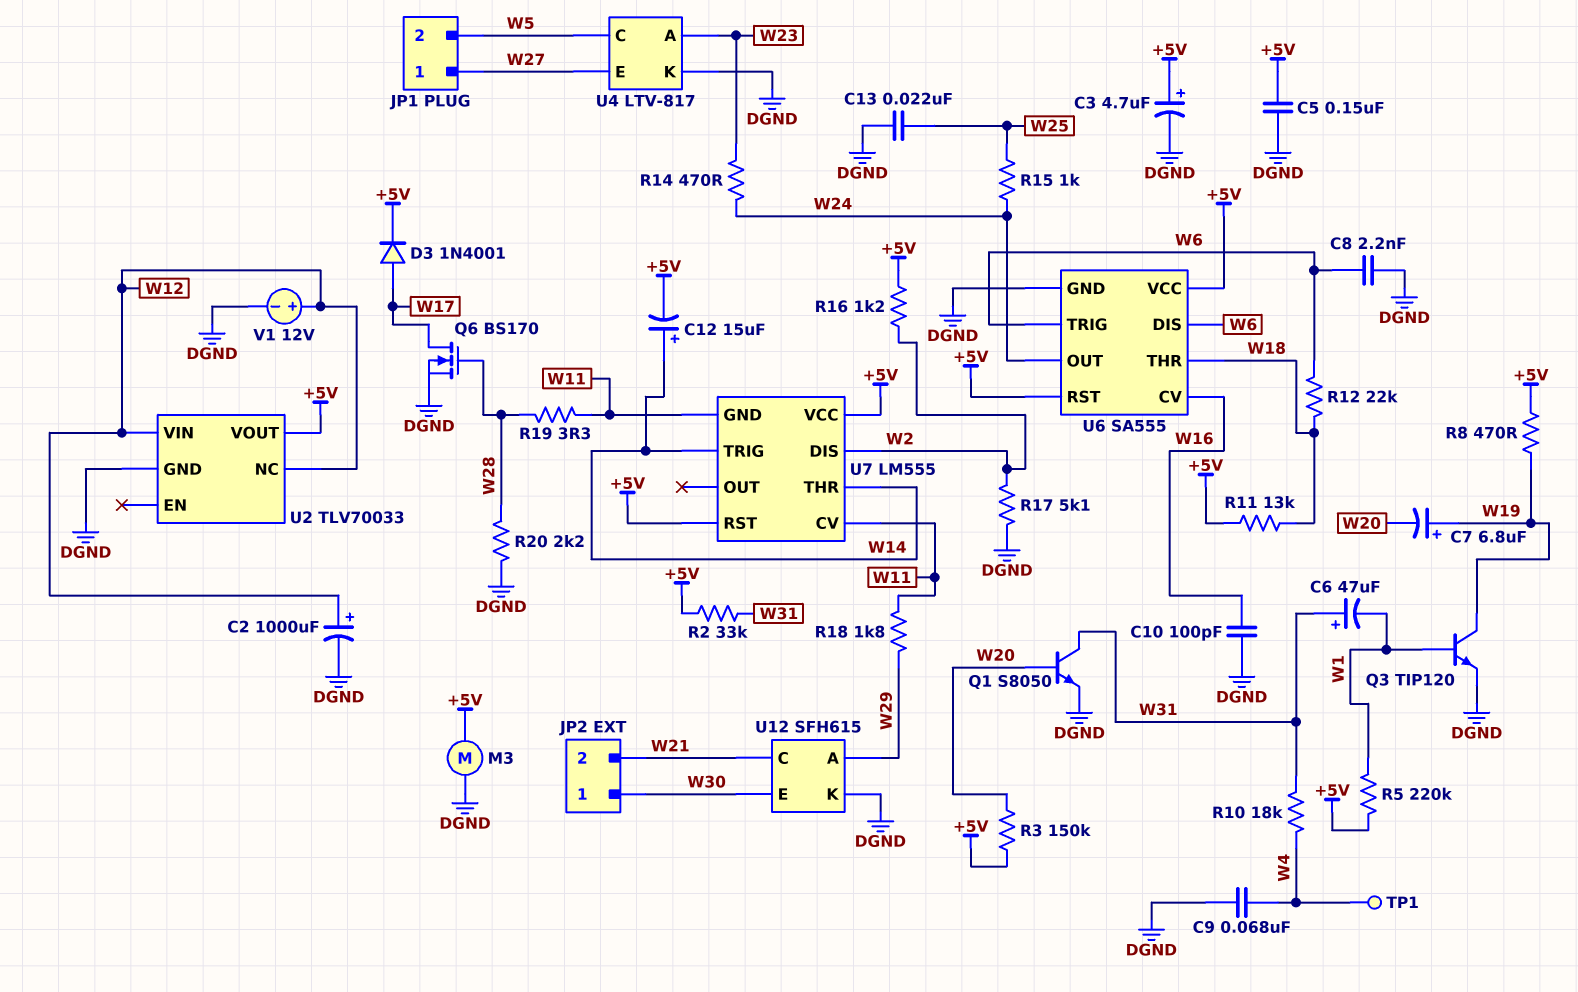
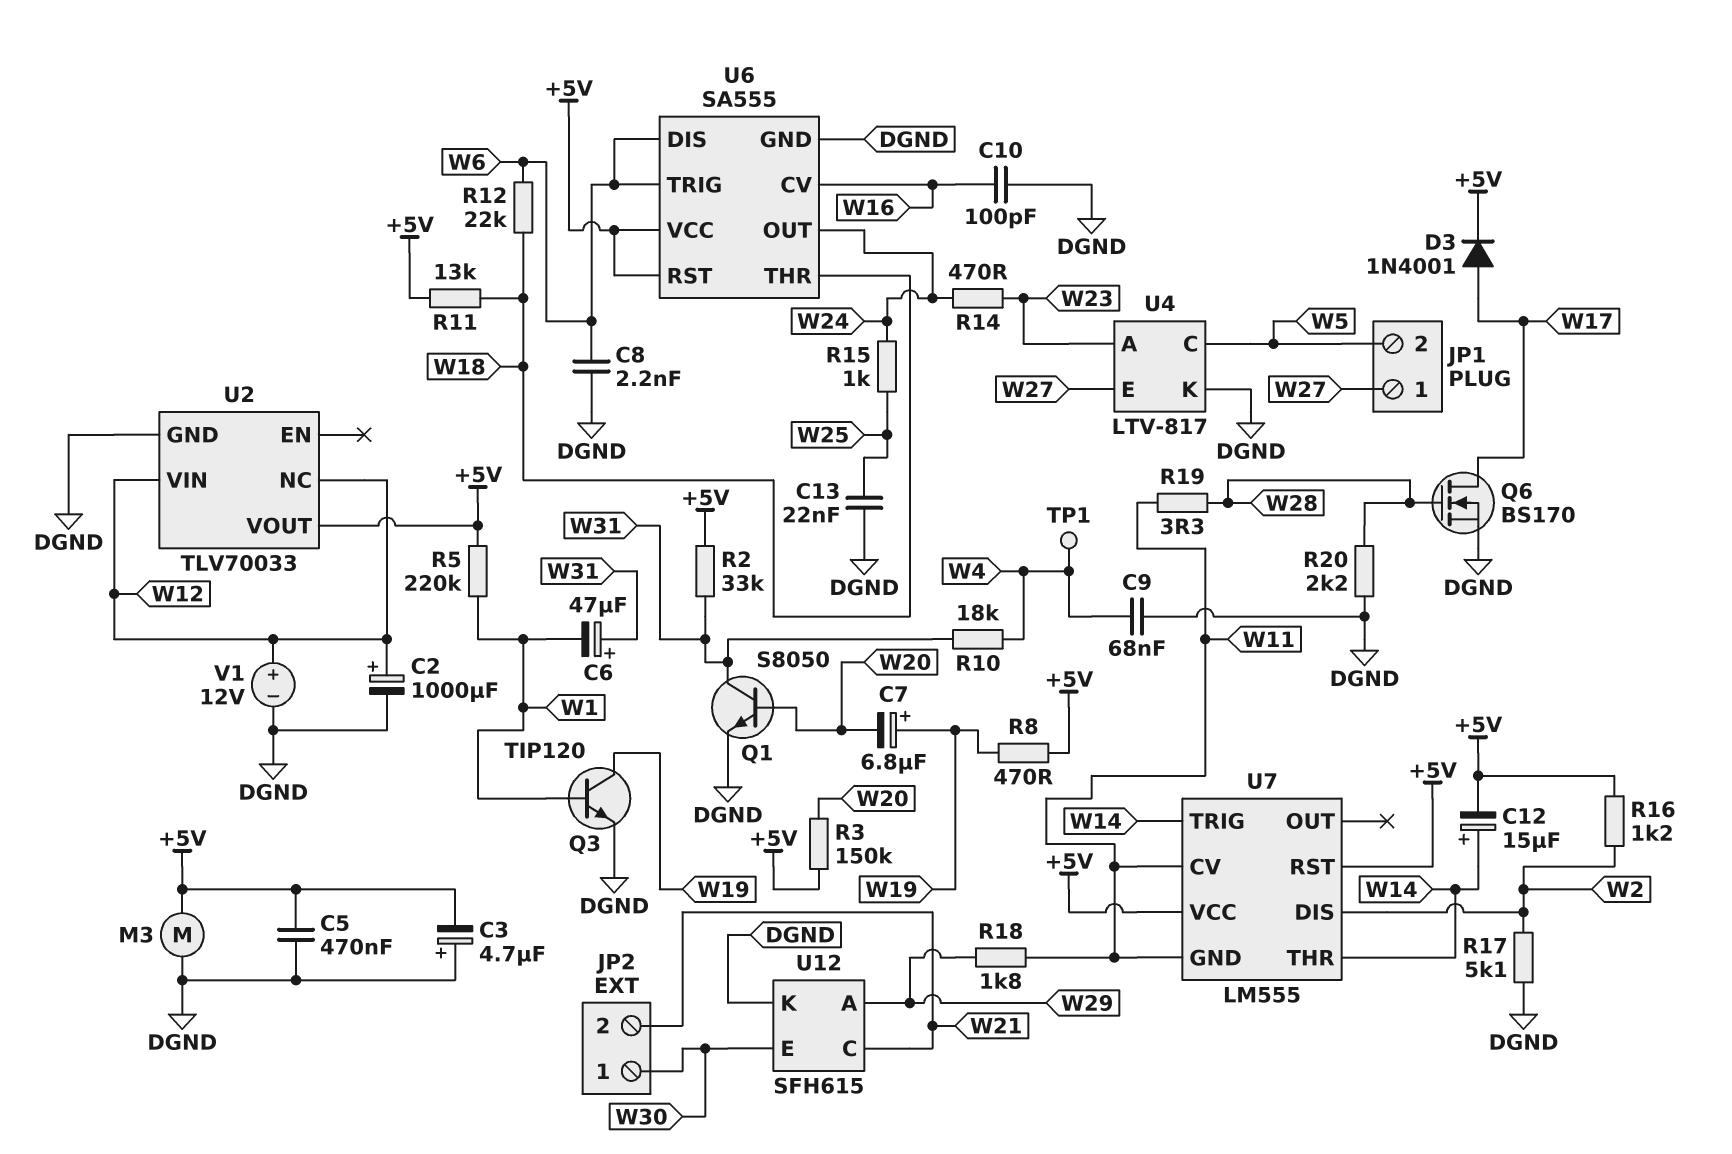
C3: 4.7uF (plus +5V, minus DGND) -> 4.7uF (plus DGND, minus +5V)
C5: 150nF (+5V, DGND) -> 470nF (+5V, DGND)

